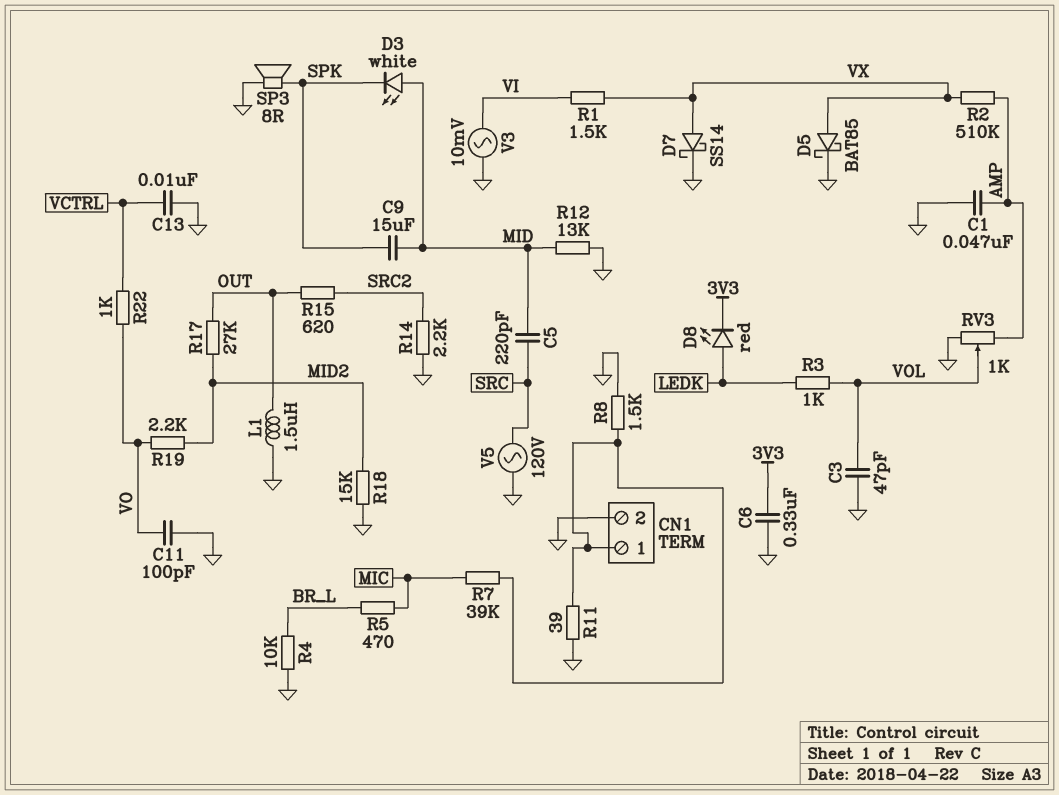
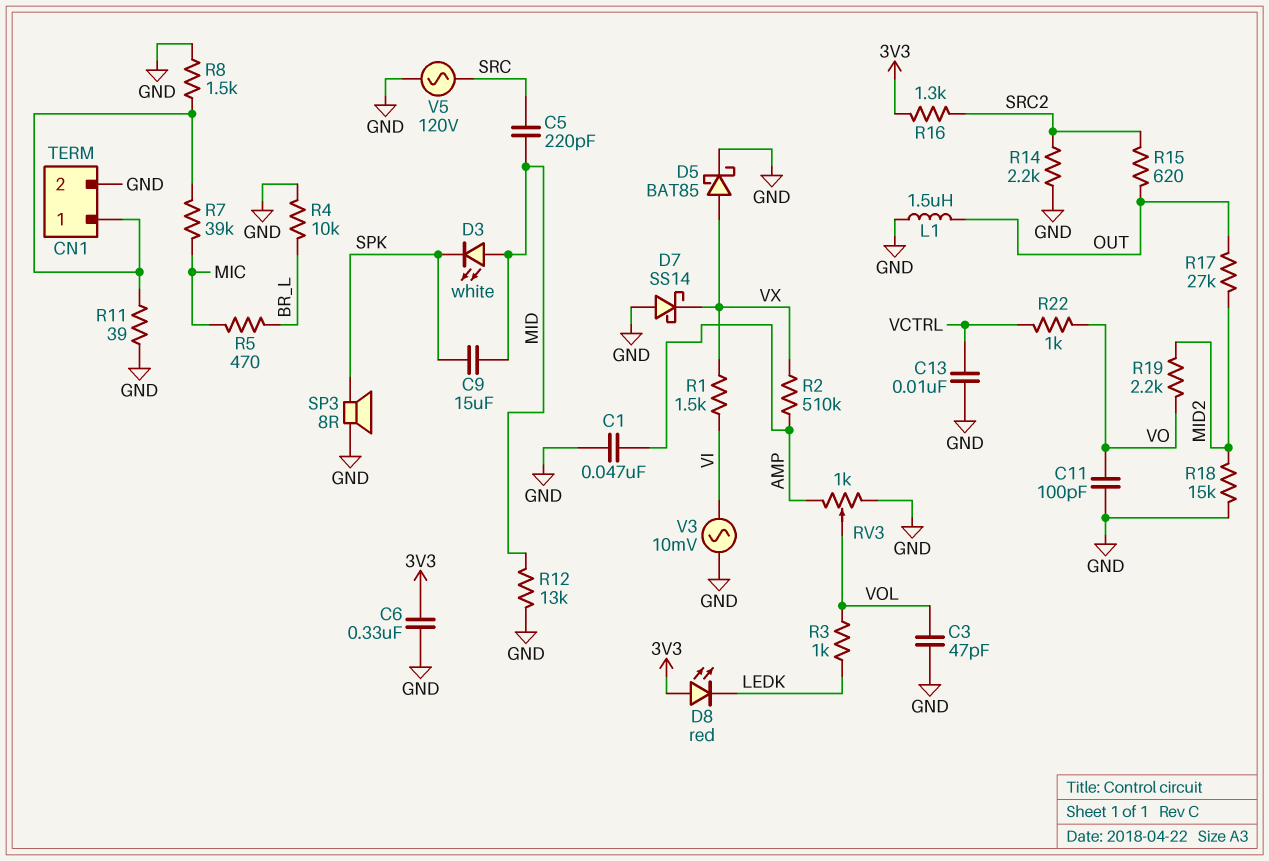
D7: schottky SS14 (A VX, K GND) -> schottky SS14 (A GND, K VX)
D8: LED red (A LEDK, K 3V3) -> LED red (A 3V3, K LEDK)
R16: none -> 1.3k (3V3, SRC2)

